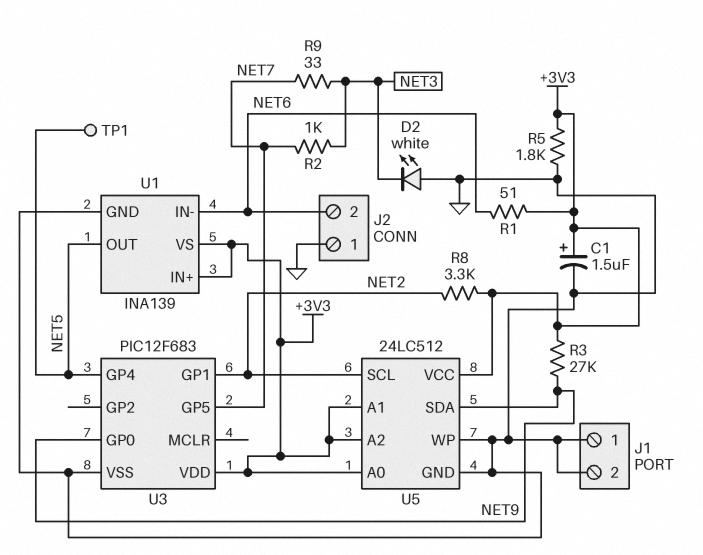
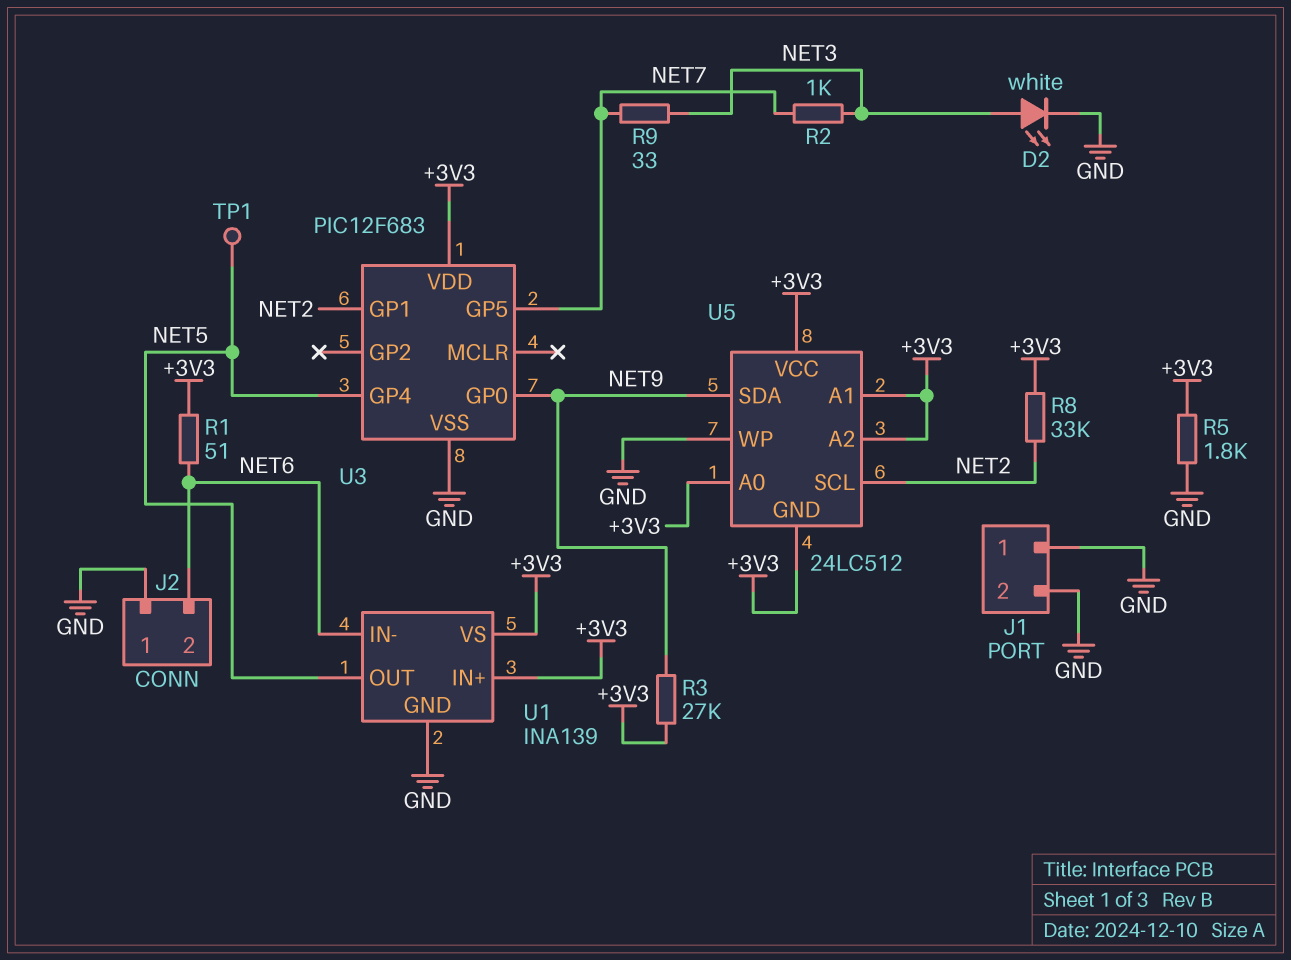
C1: 1.5uF (plus +3V3, minus GND) -> none
D2: LED white (A GND, K NET3) -> LED white (A NET3, K GND)
R8: 3.3k (+3V3, NET2) -> 33k (+3V3, NET2)
U5 pin GND: GND -> +3V3

